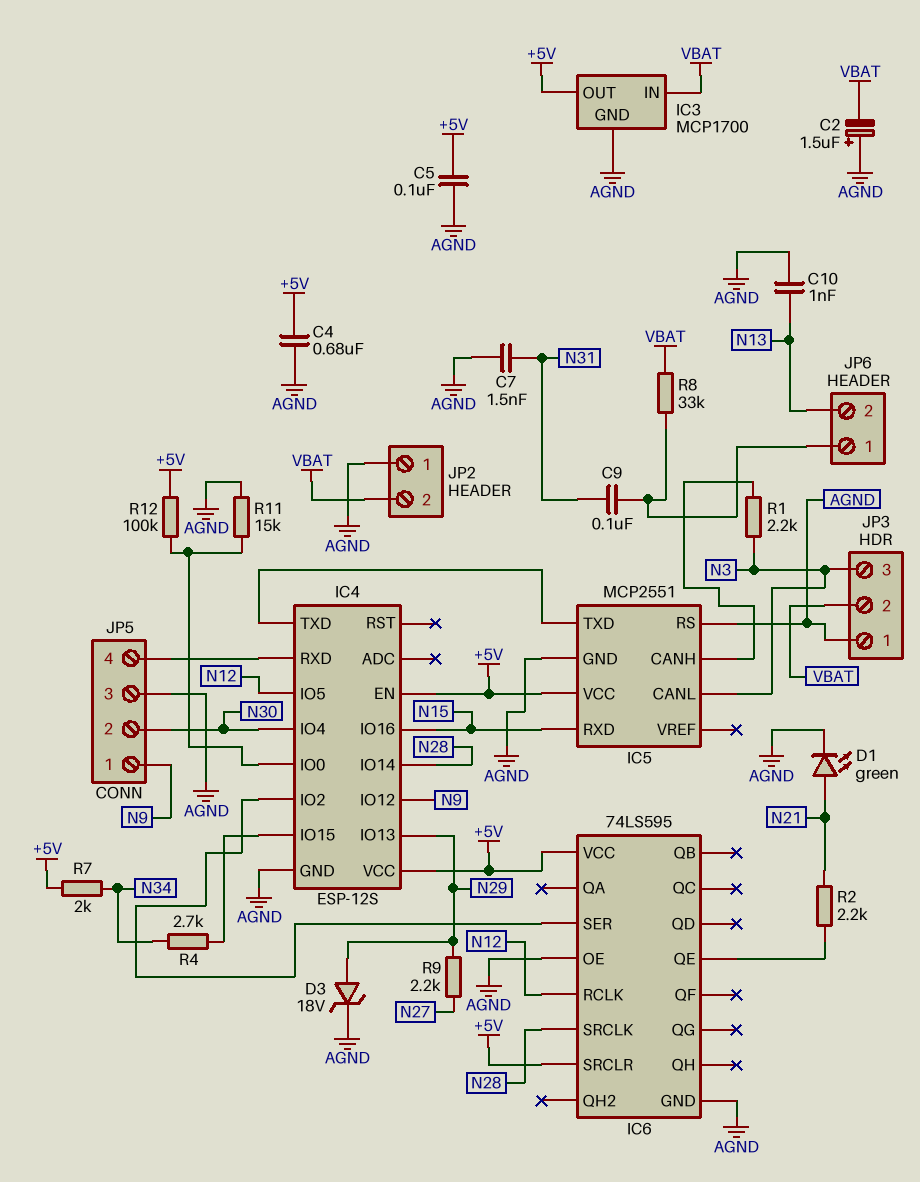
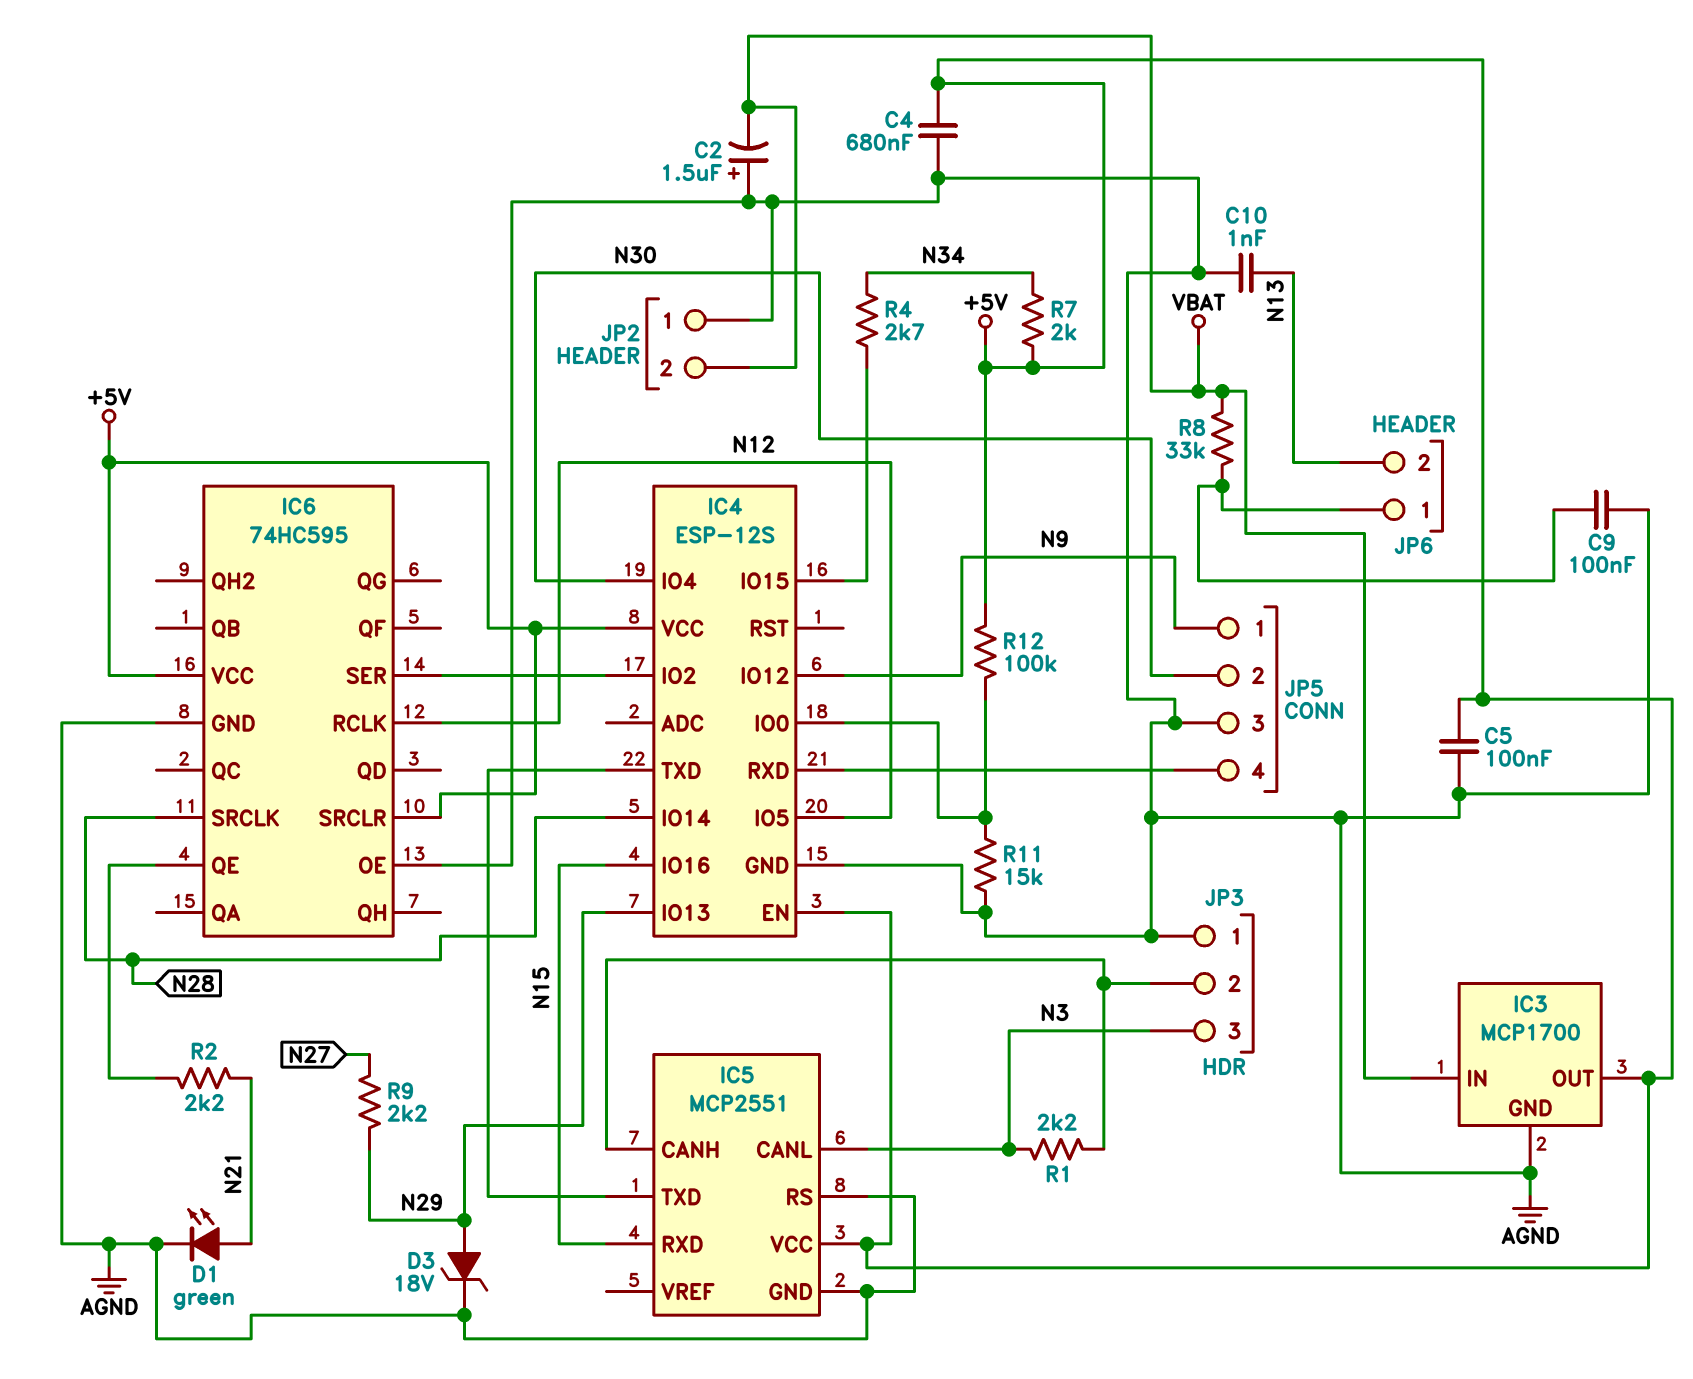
C7: 1.5nF (AGND, N31) -> none
C9: 100nF (JP6/1, N31) -> 100nF (AGND, JP6/1)
IC6: 74LS595 -> 74HC595
JP3 pin 2: VBAT -> IC5/CANH

